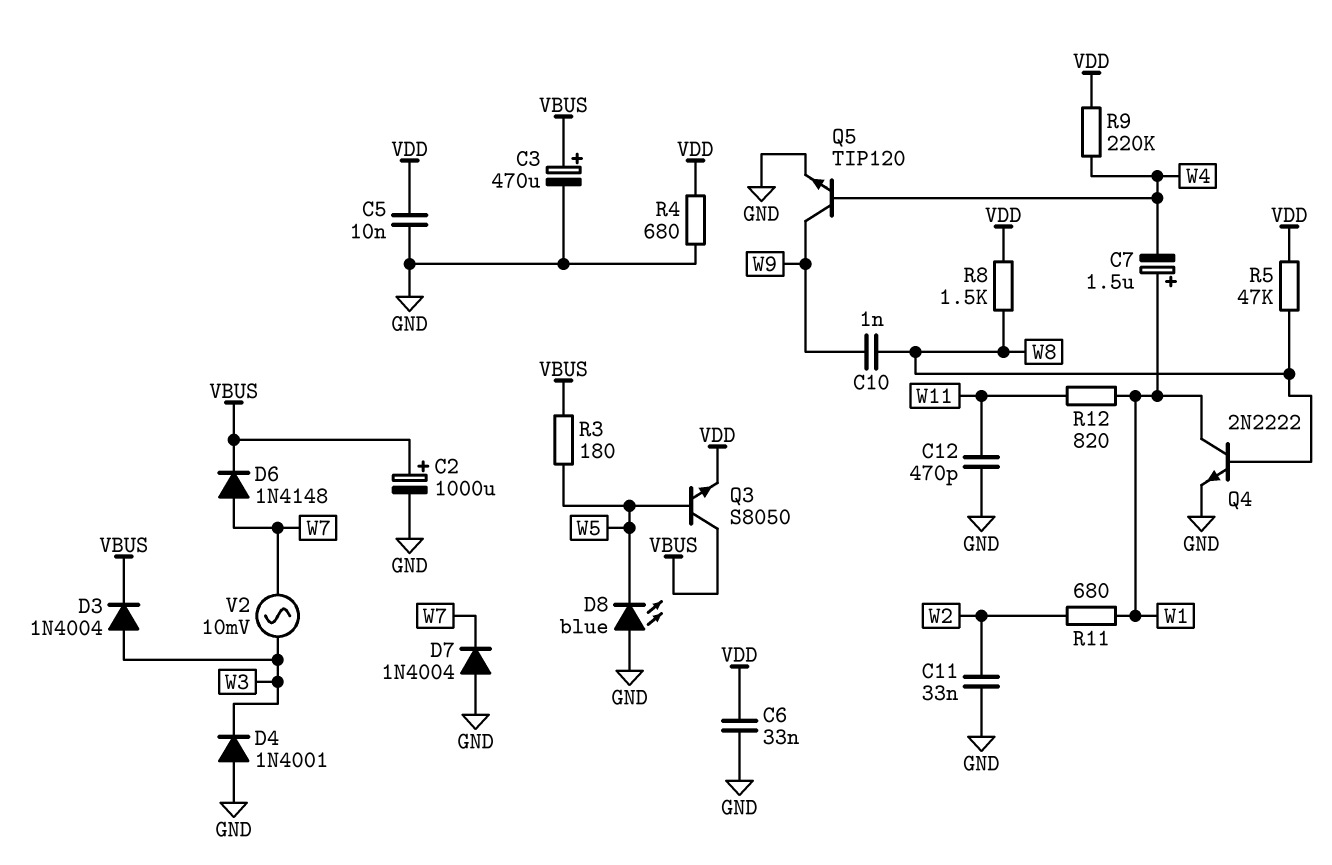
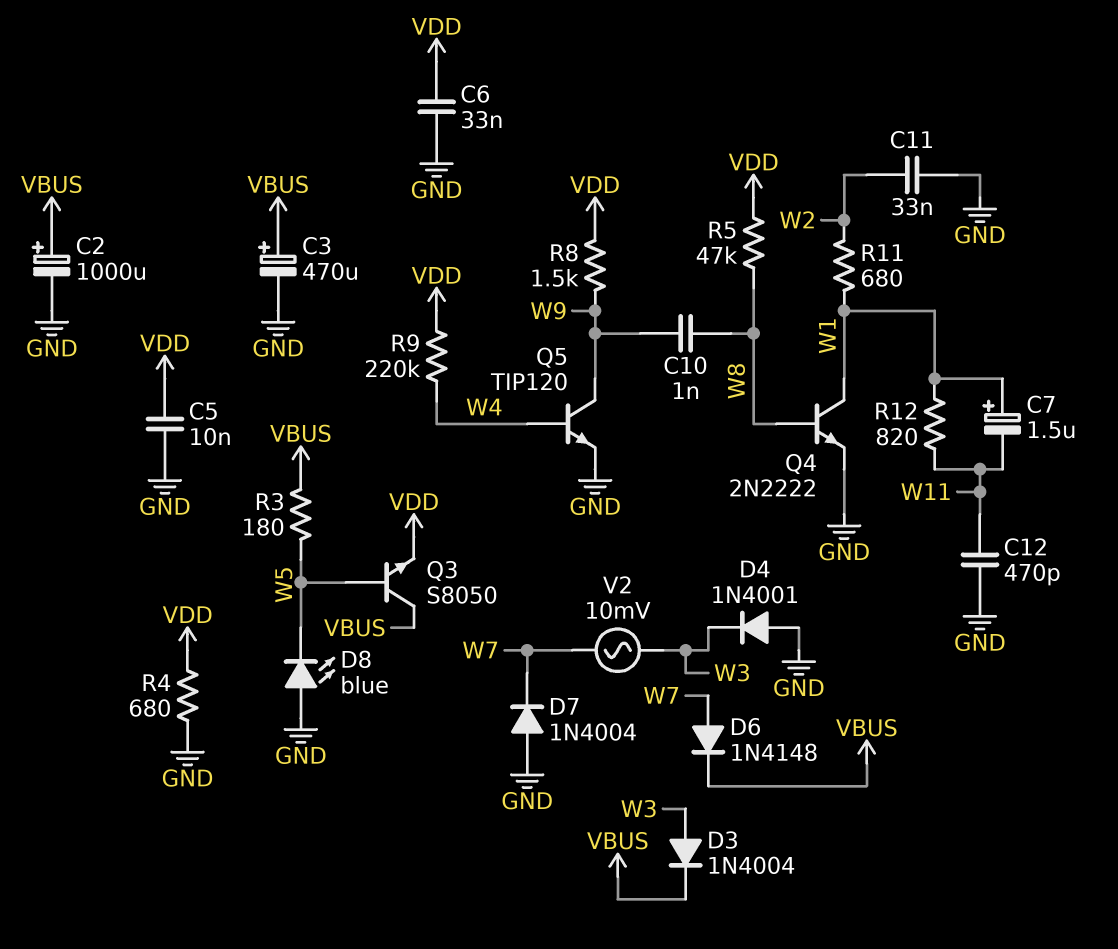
C7: 1.5uF (plus W1, minus W4) -> 1.5uF (plus W1, minus W11)
R8: 1.5k (VDD, W8) -> 1.5k (VDD, W9)

